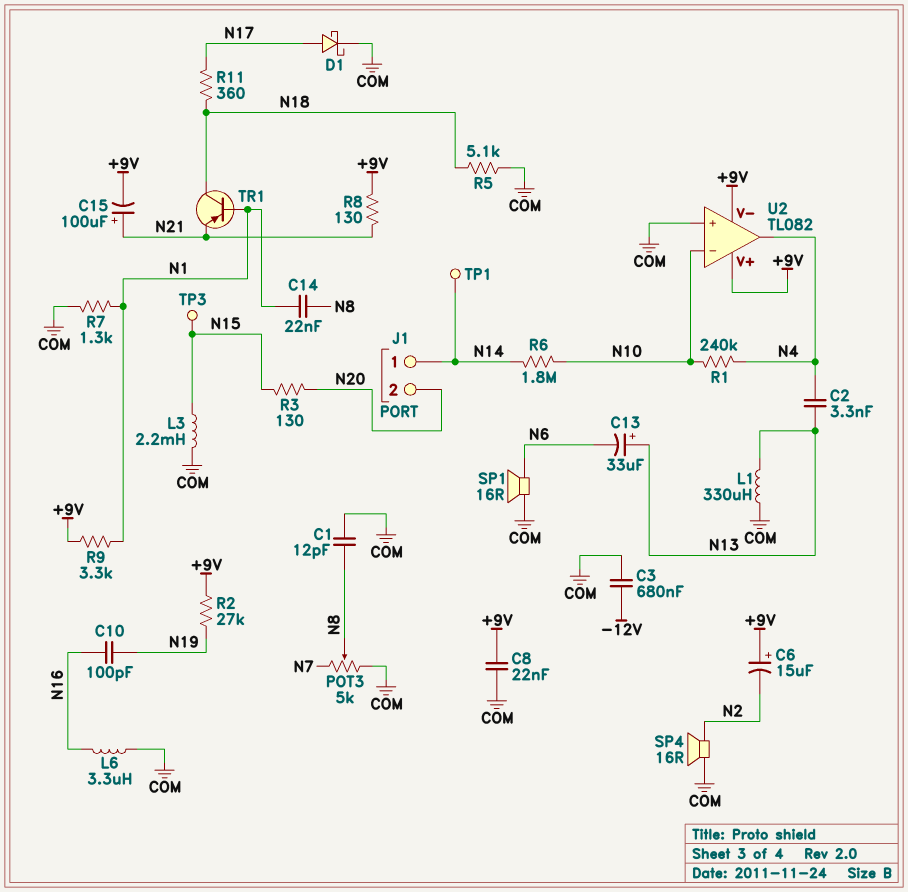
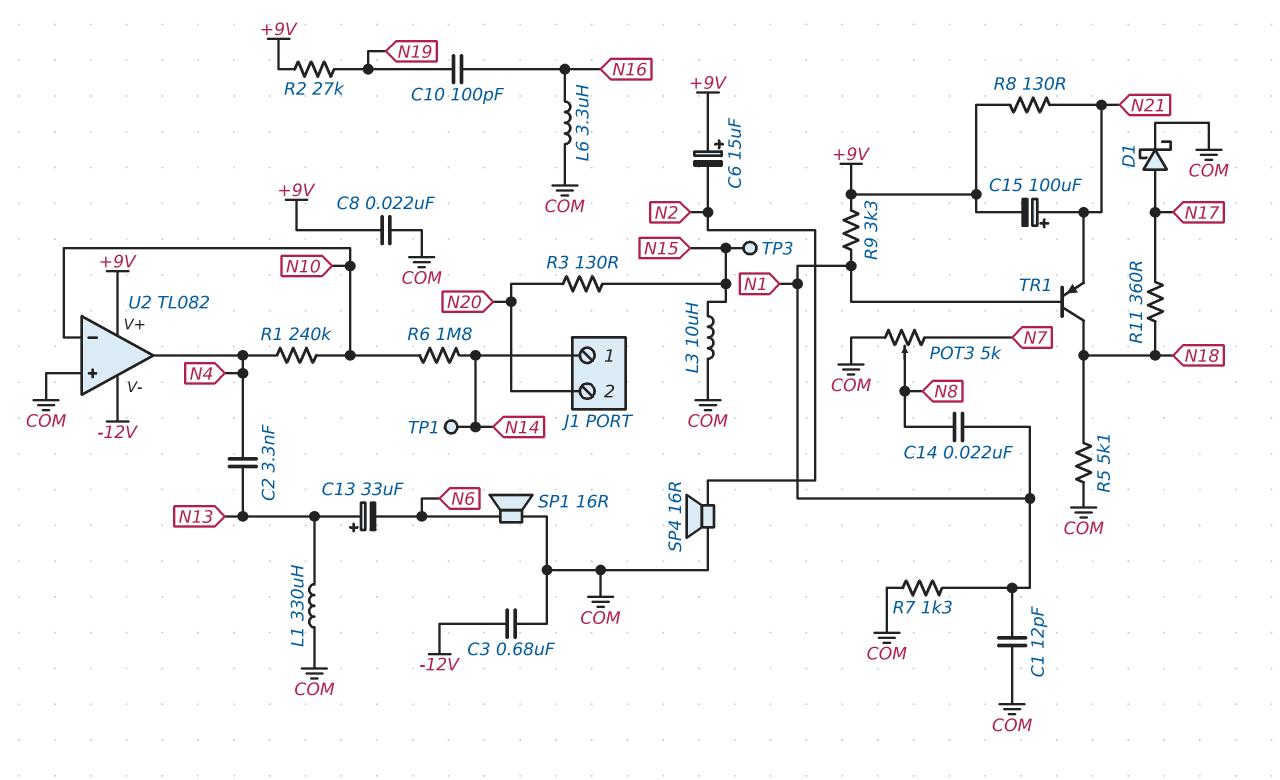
C1: 12pF (COM, N8) -> 12pF (COM, N1)
L3: 2.2mH (COM, N15) -> 10uH (COM, N15)
U2 pin V-: +9V -> -12V

